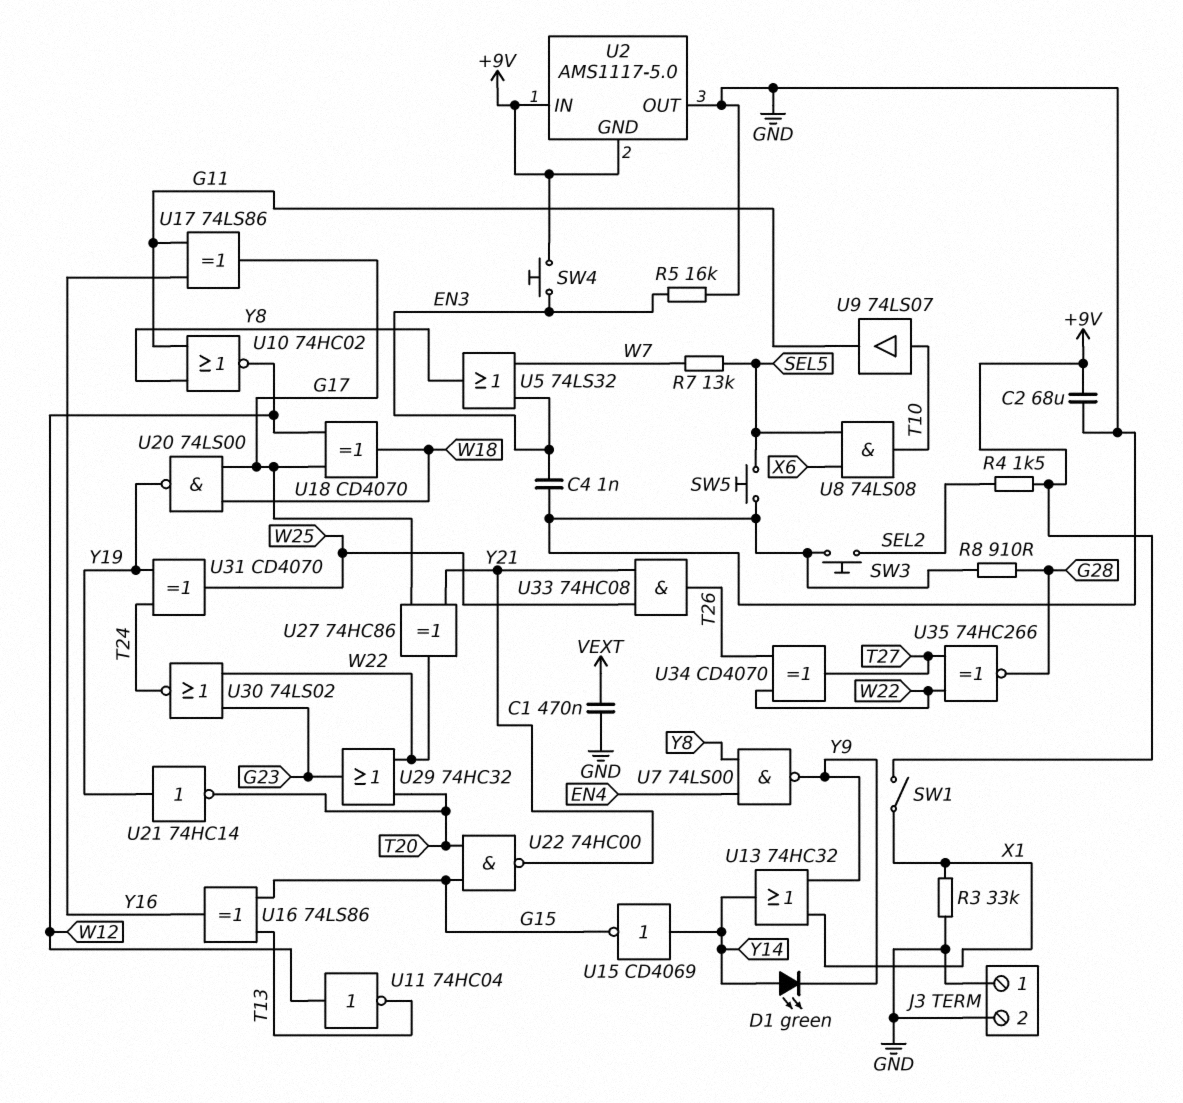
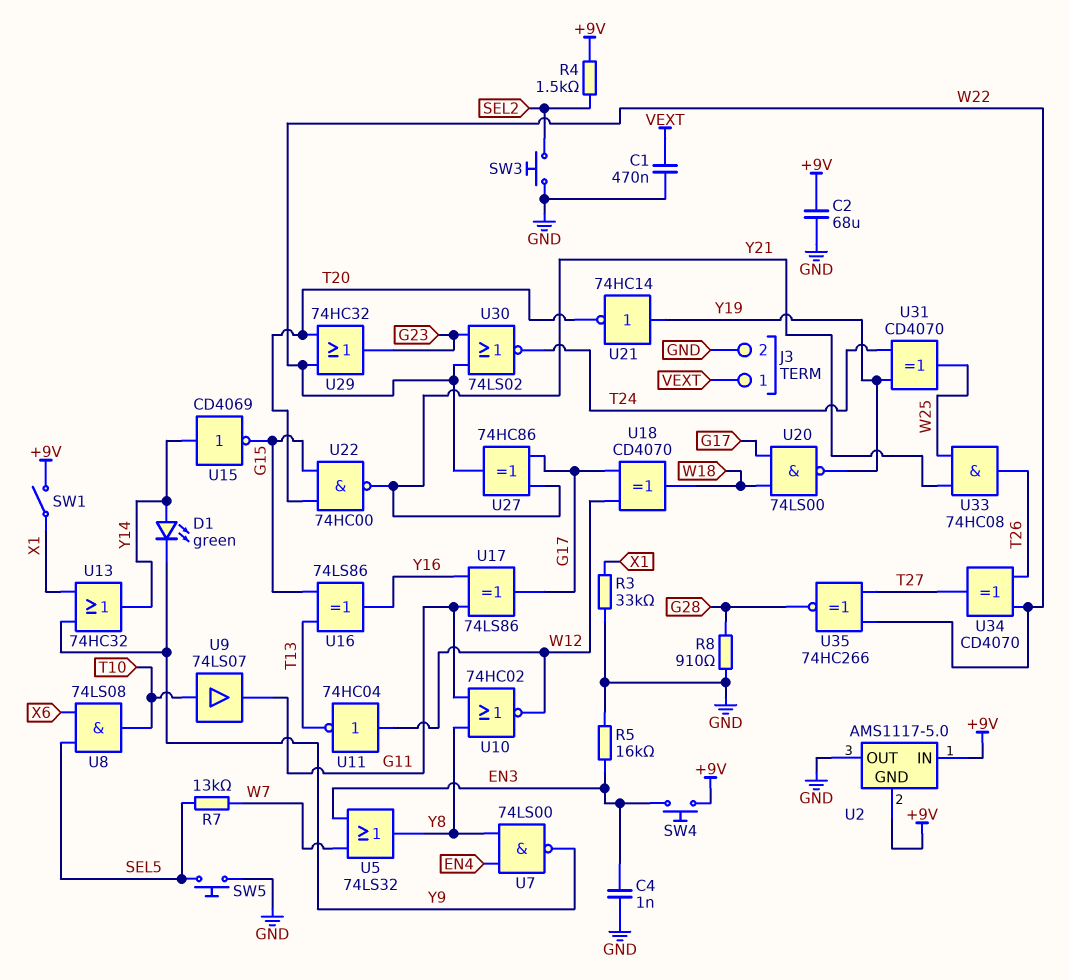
J3 pin 1: GND -> VEXT

